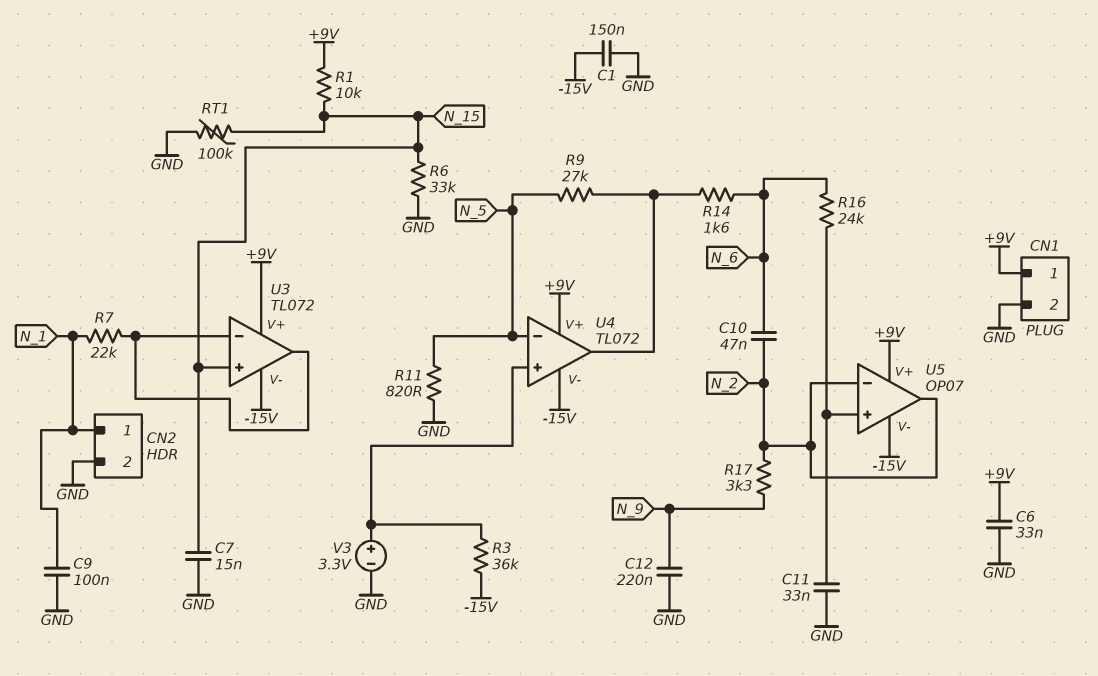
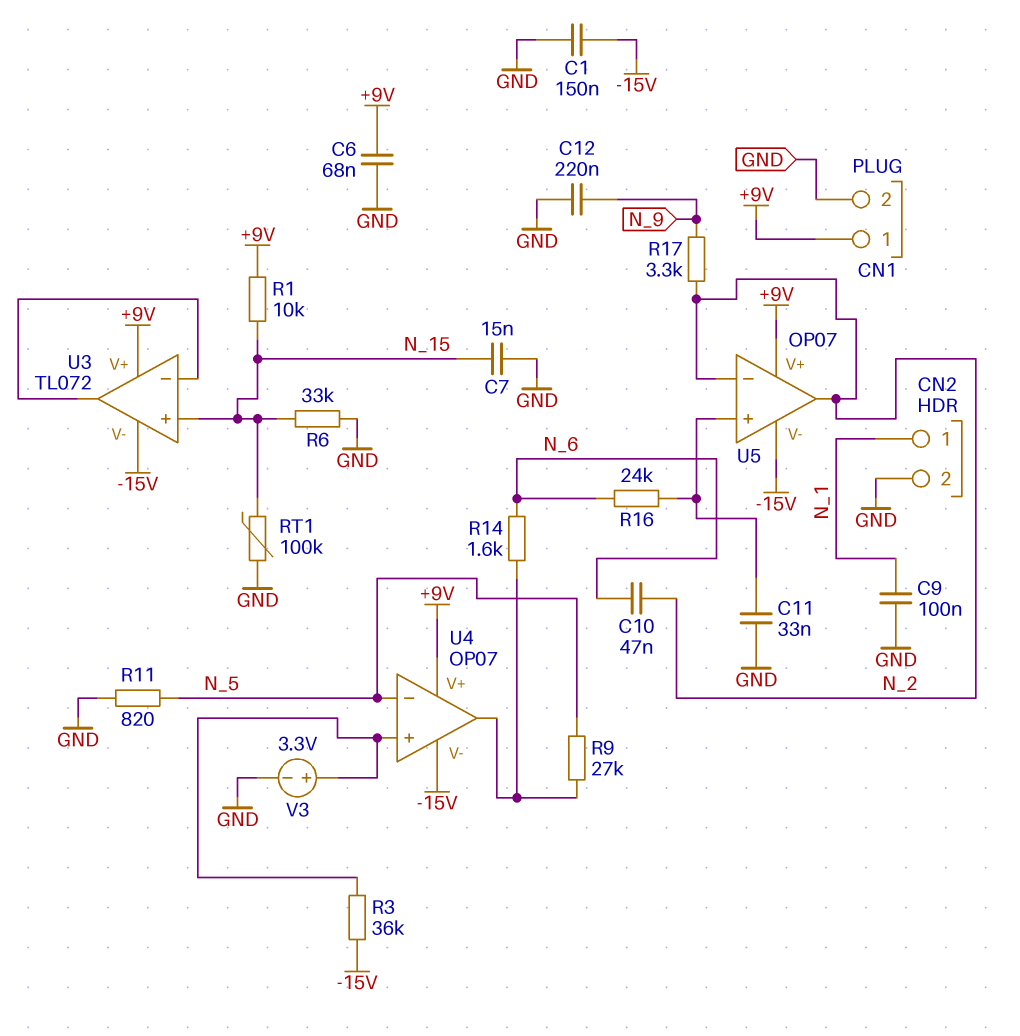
C6: 33nF (+9V, GND) -> 68nF (+9V, GND)
R7: 22k (N_1, U3/in-) -> none
U4: TL072 -> OP07

